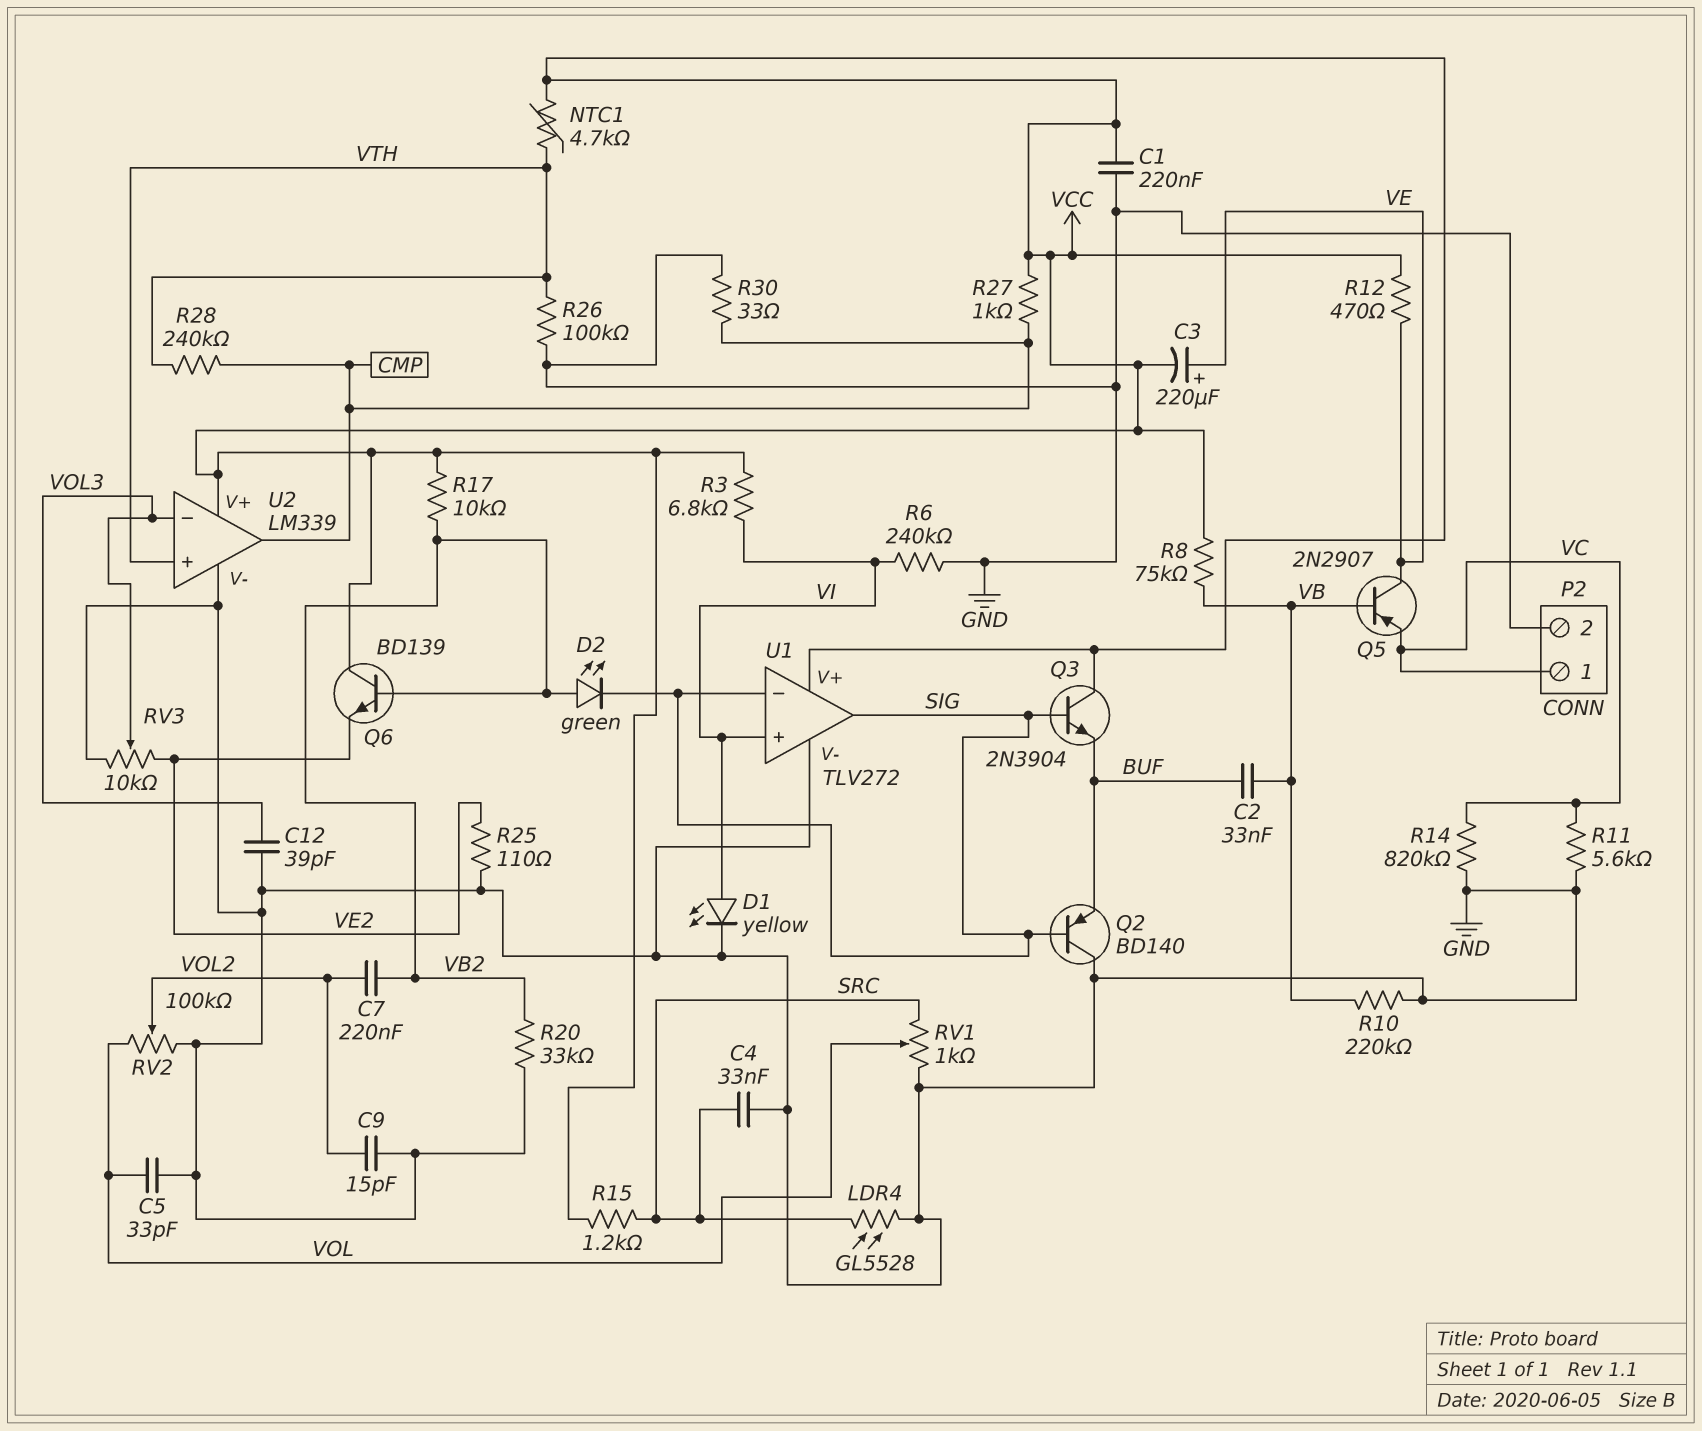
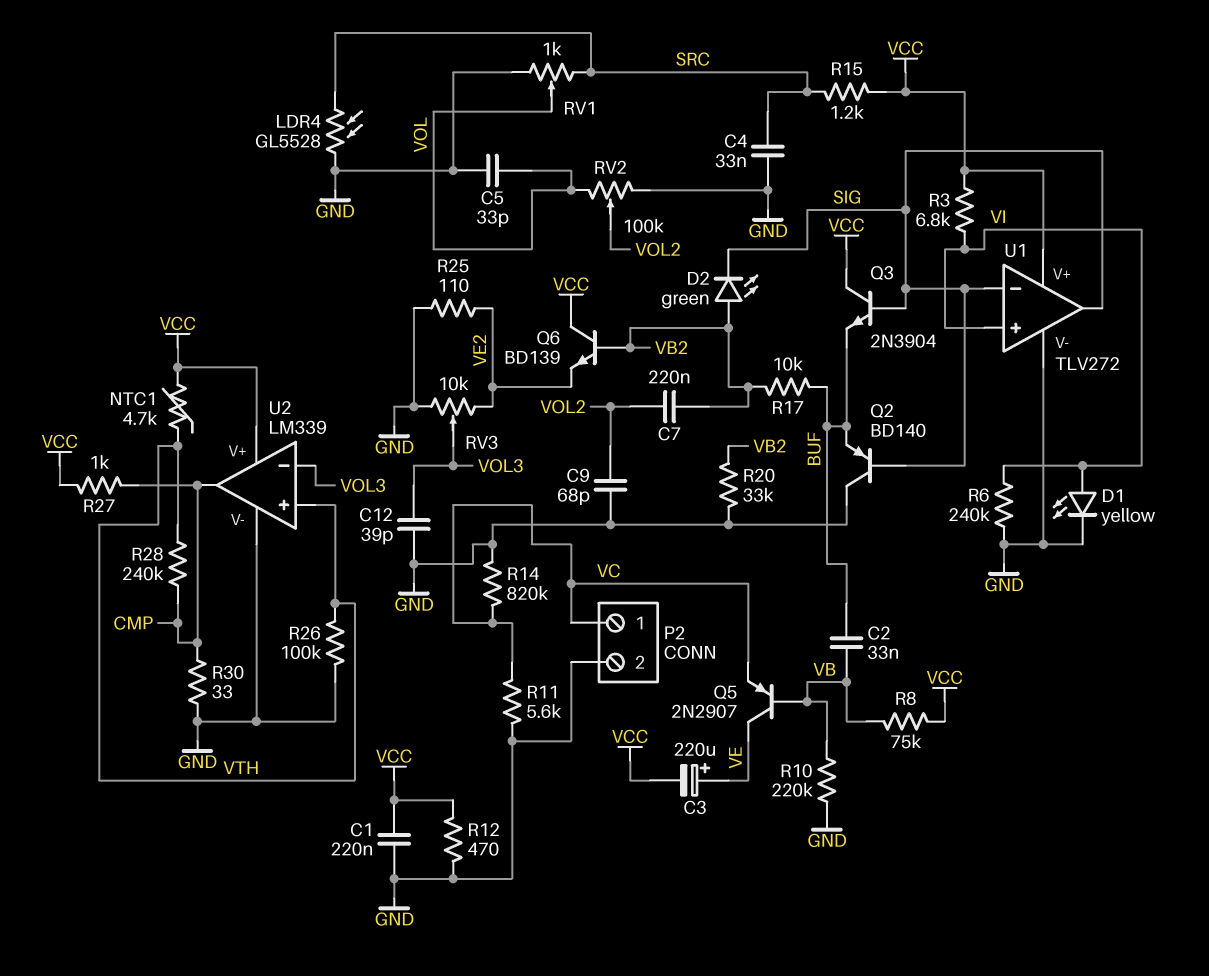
C9: 15pF (GND, VOL2) -> 68pF (GND, VOL2)
R12: 470 (VCC, VE) -> 470 (GND, VCC)
R17: 10k (VB2, VCC) -> 10k (BUF, VB2)

